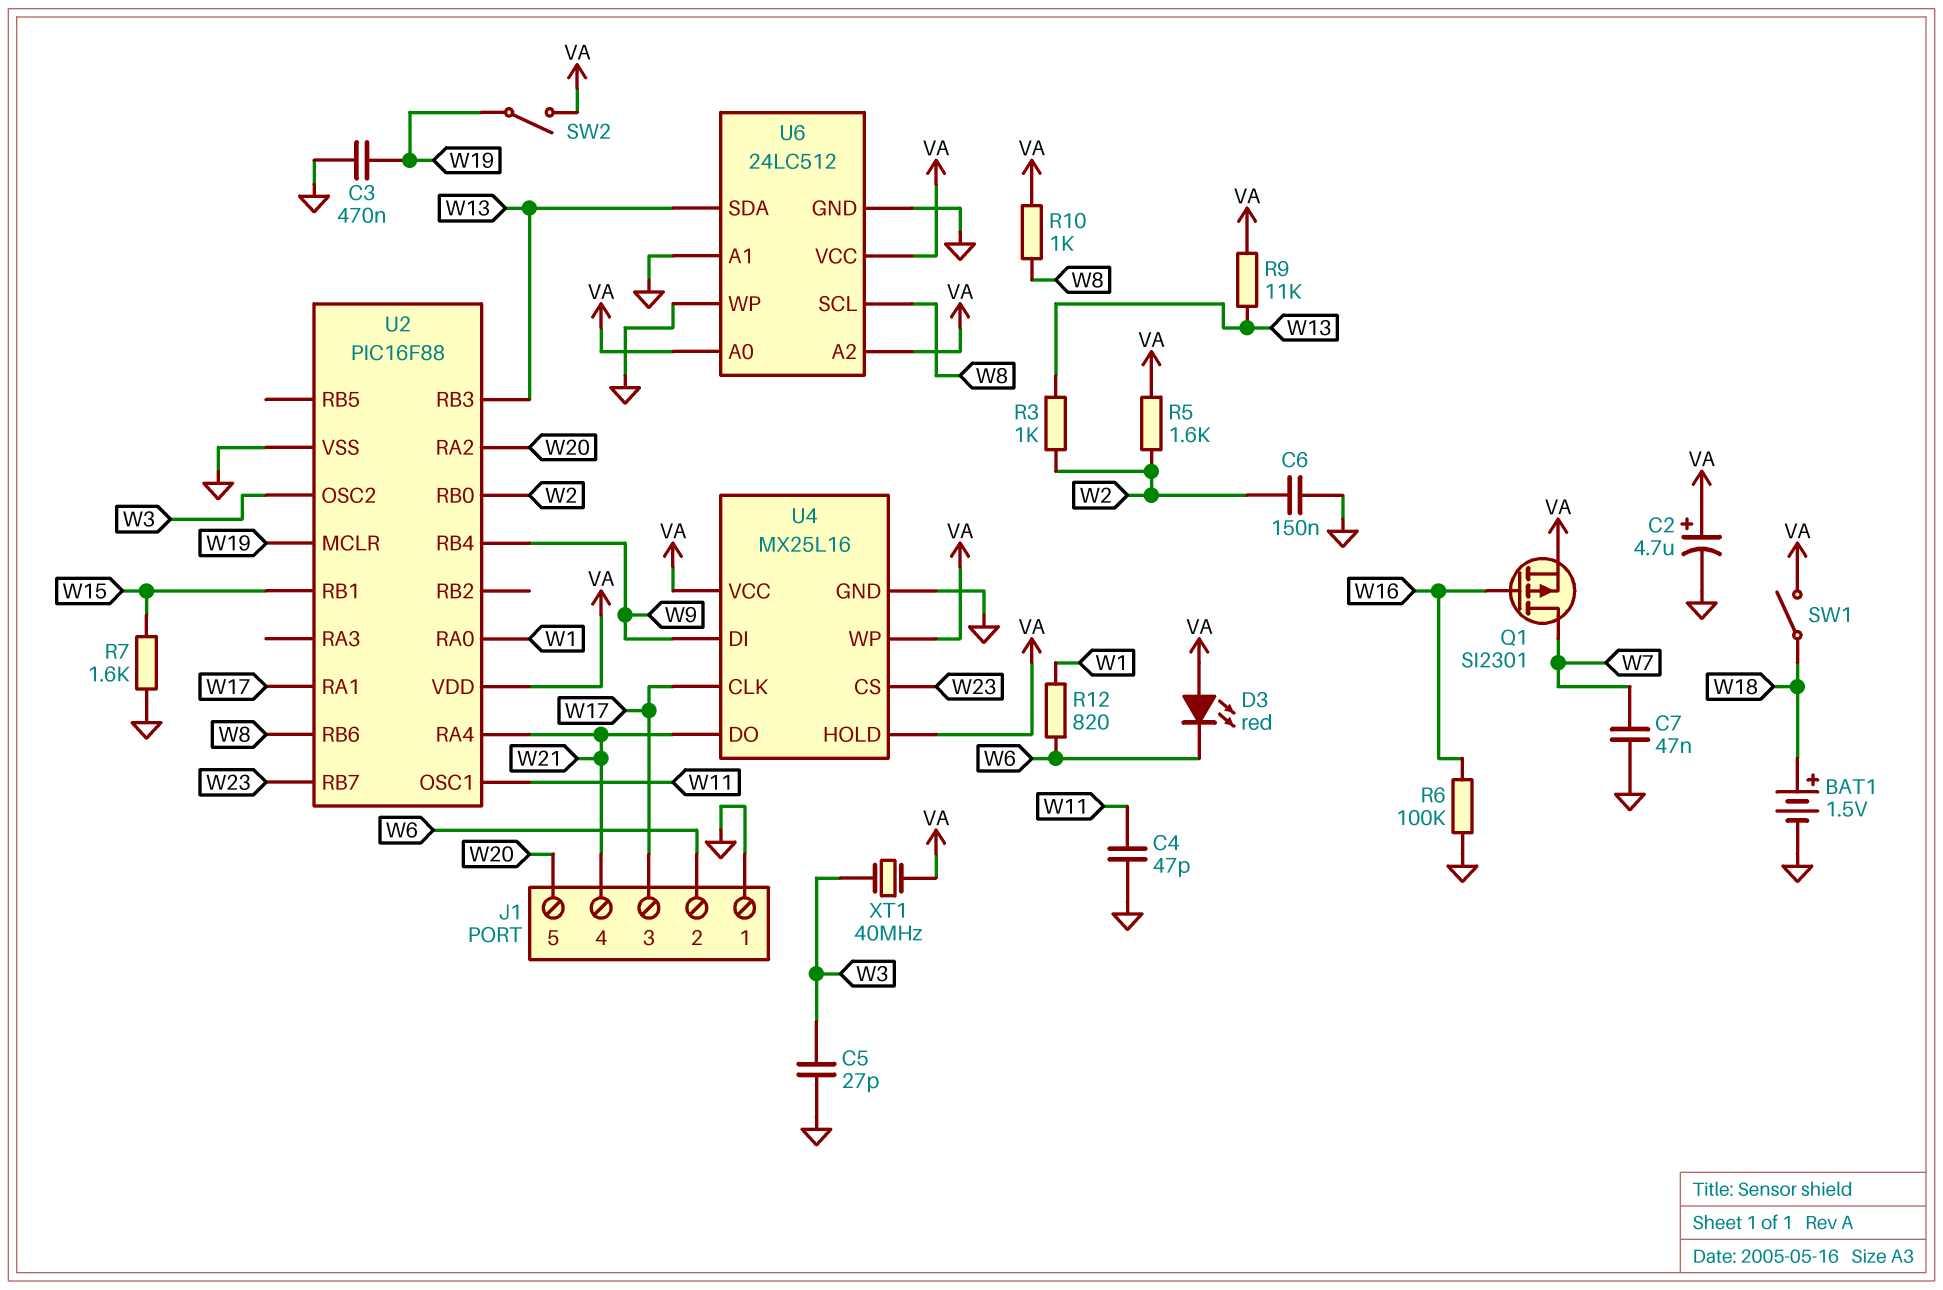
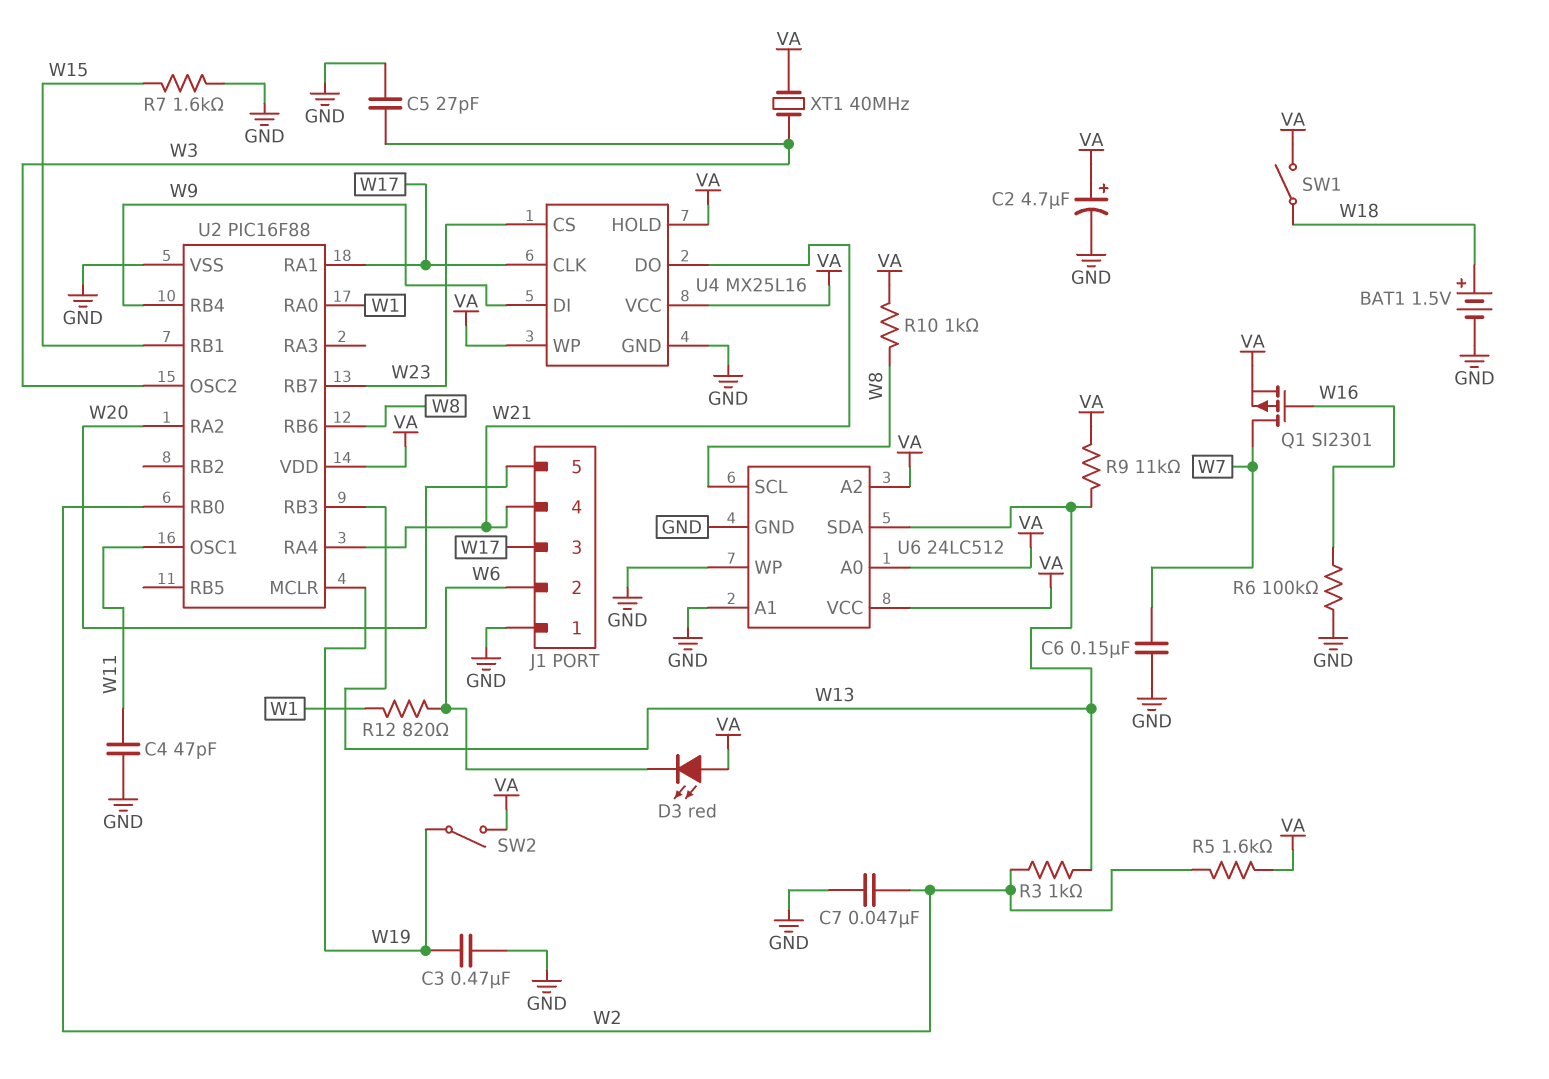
C6: 150nF (GND, W2) -> 150nF (GND, W7)
C7: 47nF (GND, W7) -> 47nF (GND, W2)

